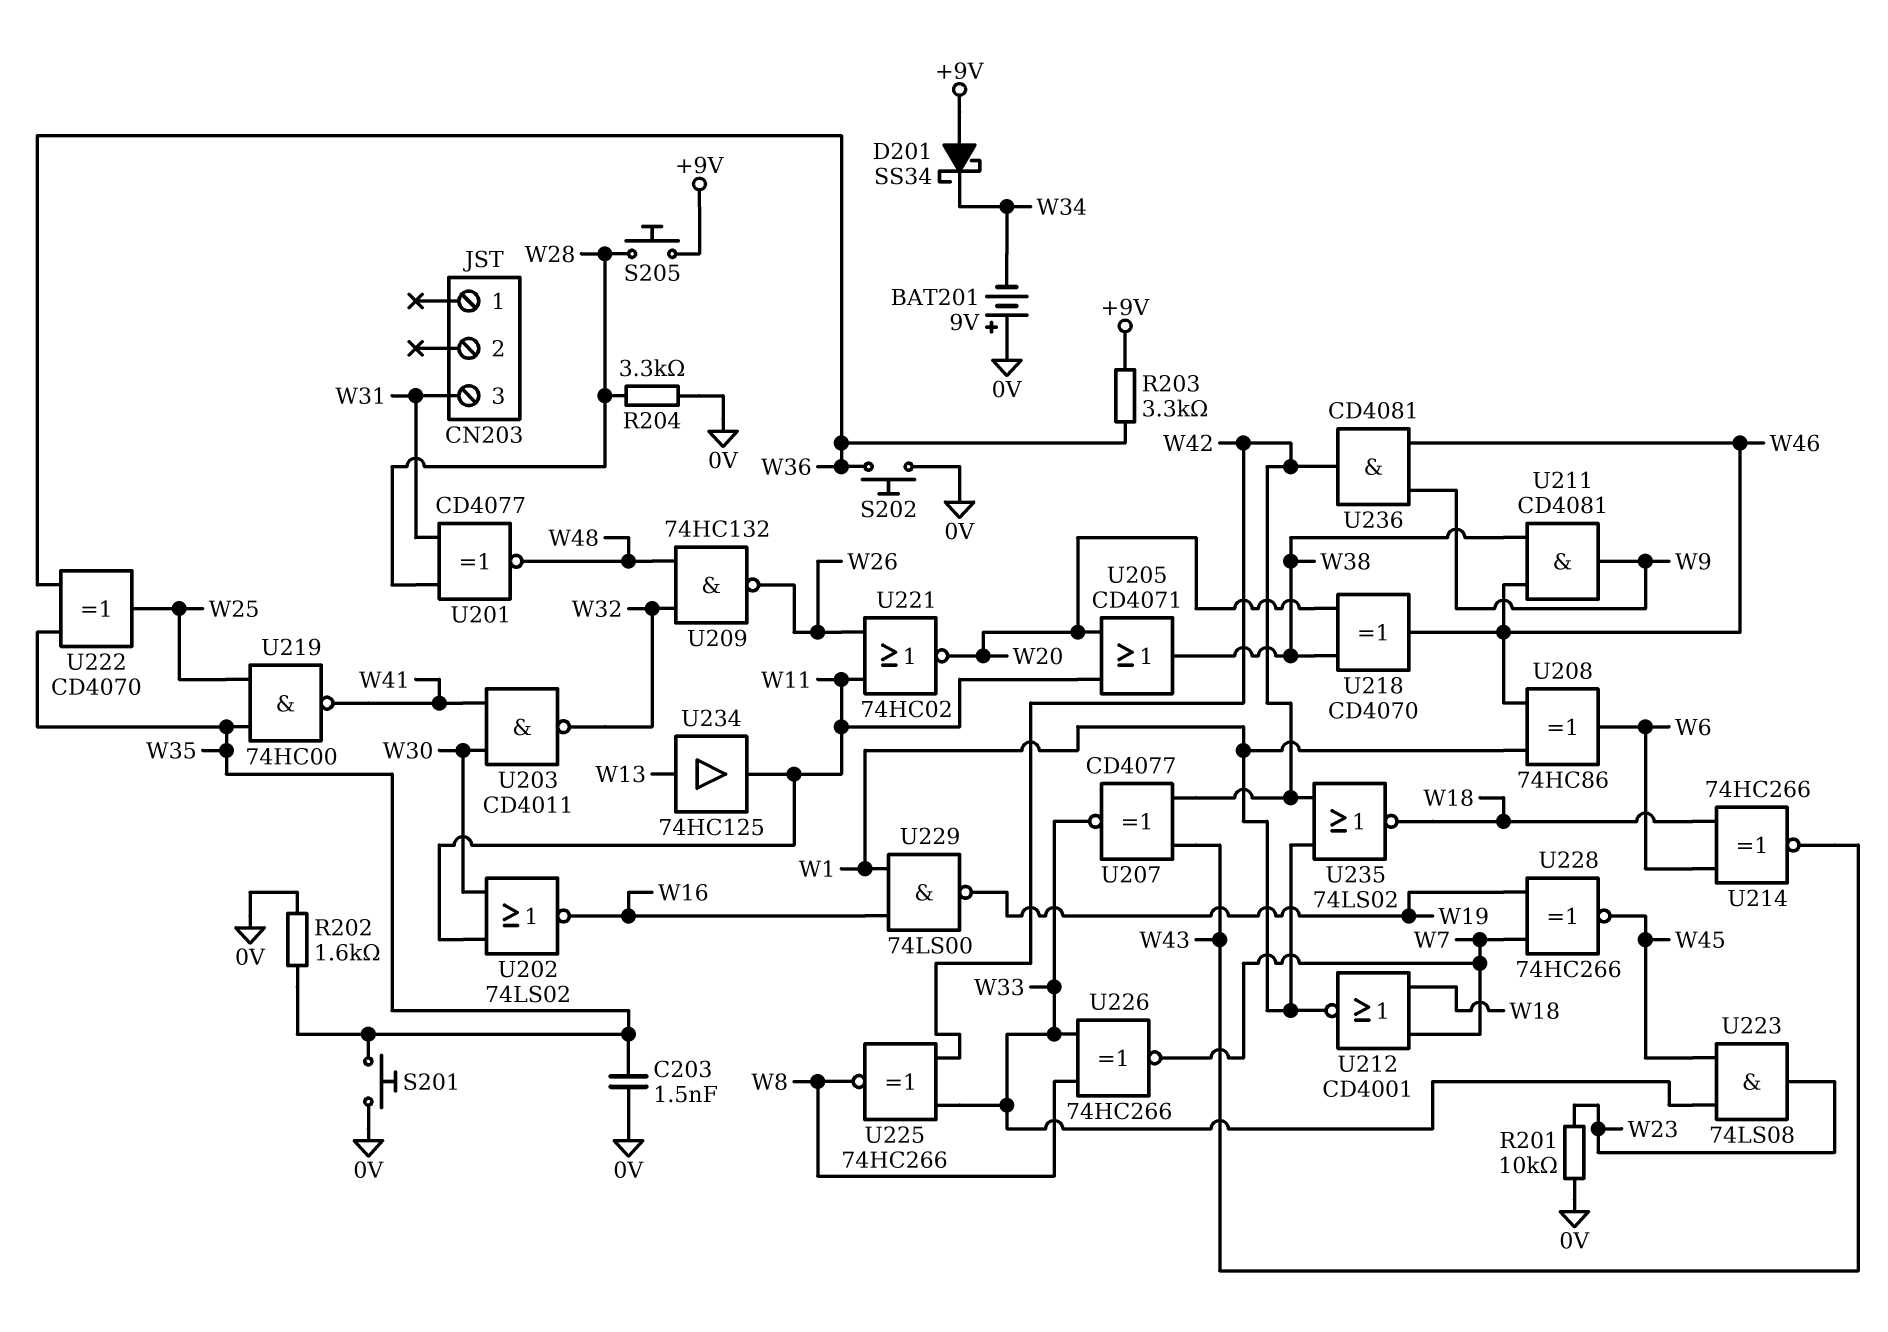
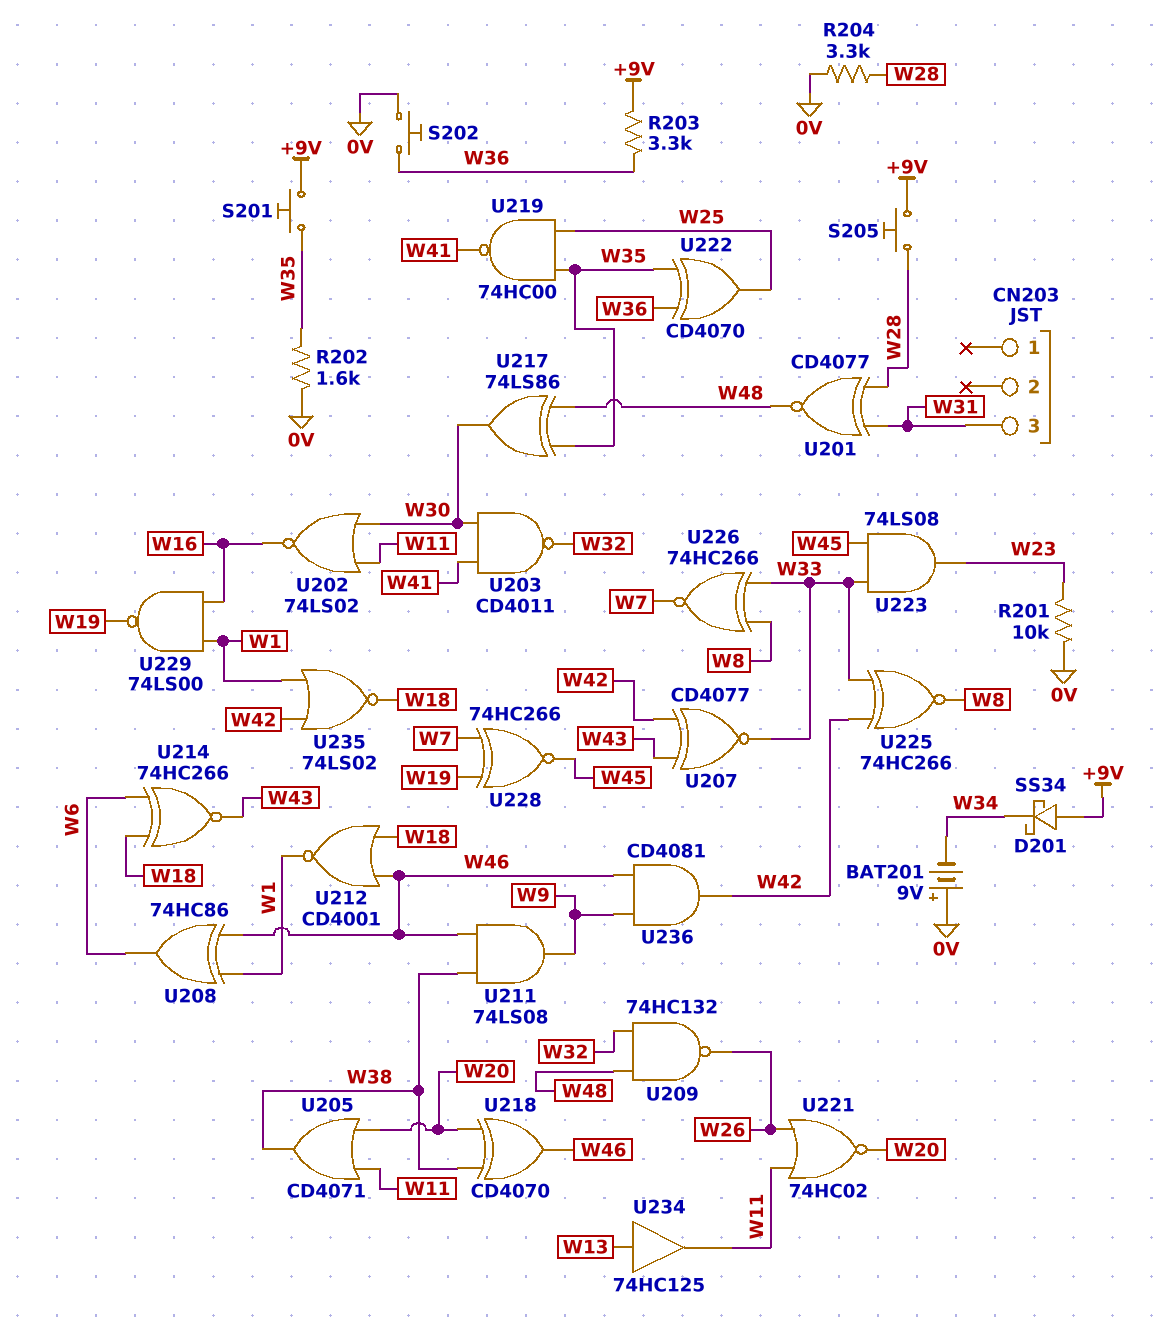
C203: 1.5nF (0V, W35) -> none
S201: button (0V, W35) -> button (+9V, W35)
U211: AND CD4081 (in W38, in W46, out W9) -> AND 74LS08 (in W38, in W46, out W9)
U212: NOR CD4001 (in W7, in W18, out W1) -> NOR CD4001 (in W18, in W46, out W1)
U217: none -> XOR 74LS86 (in W35, in W48, out W30)

